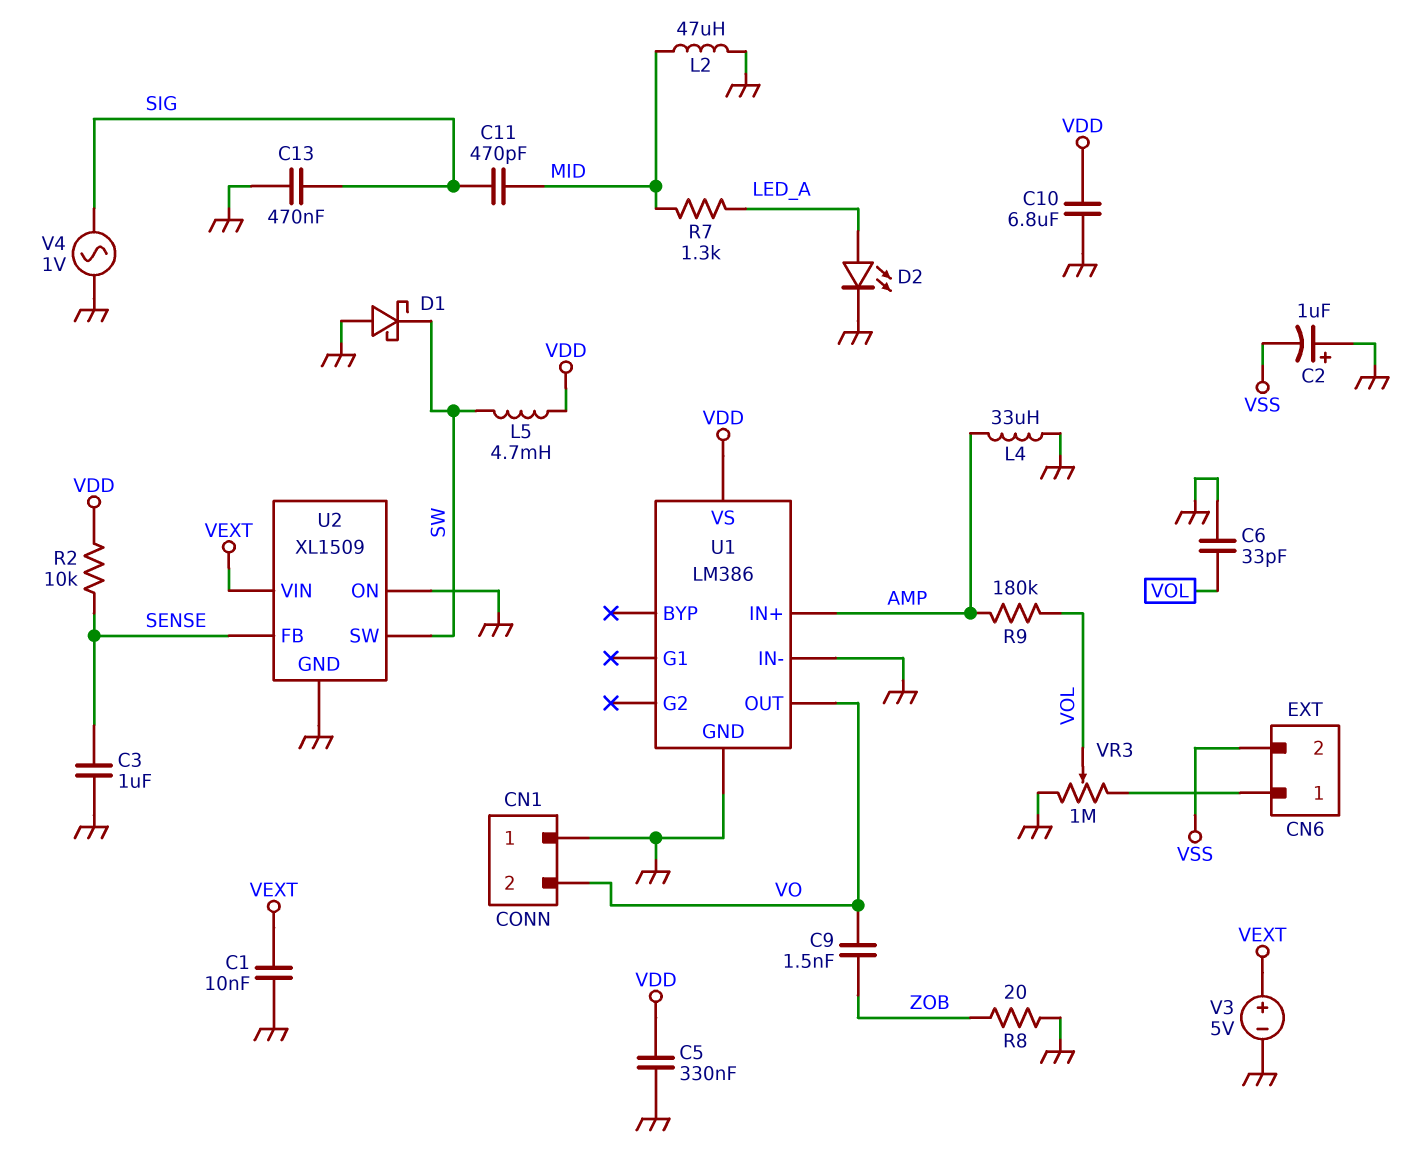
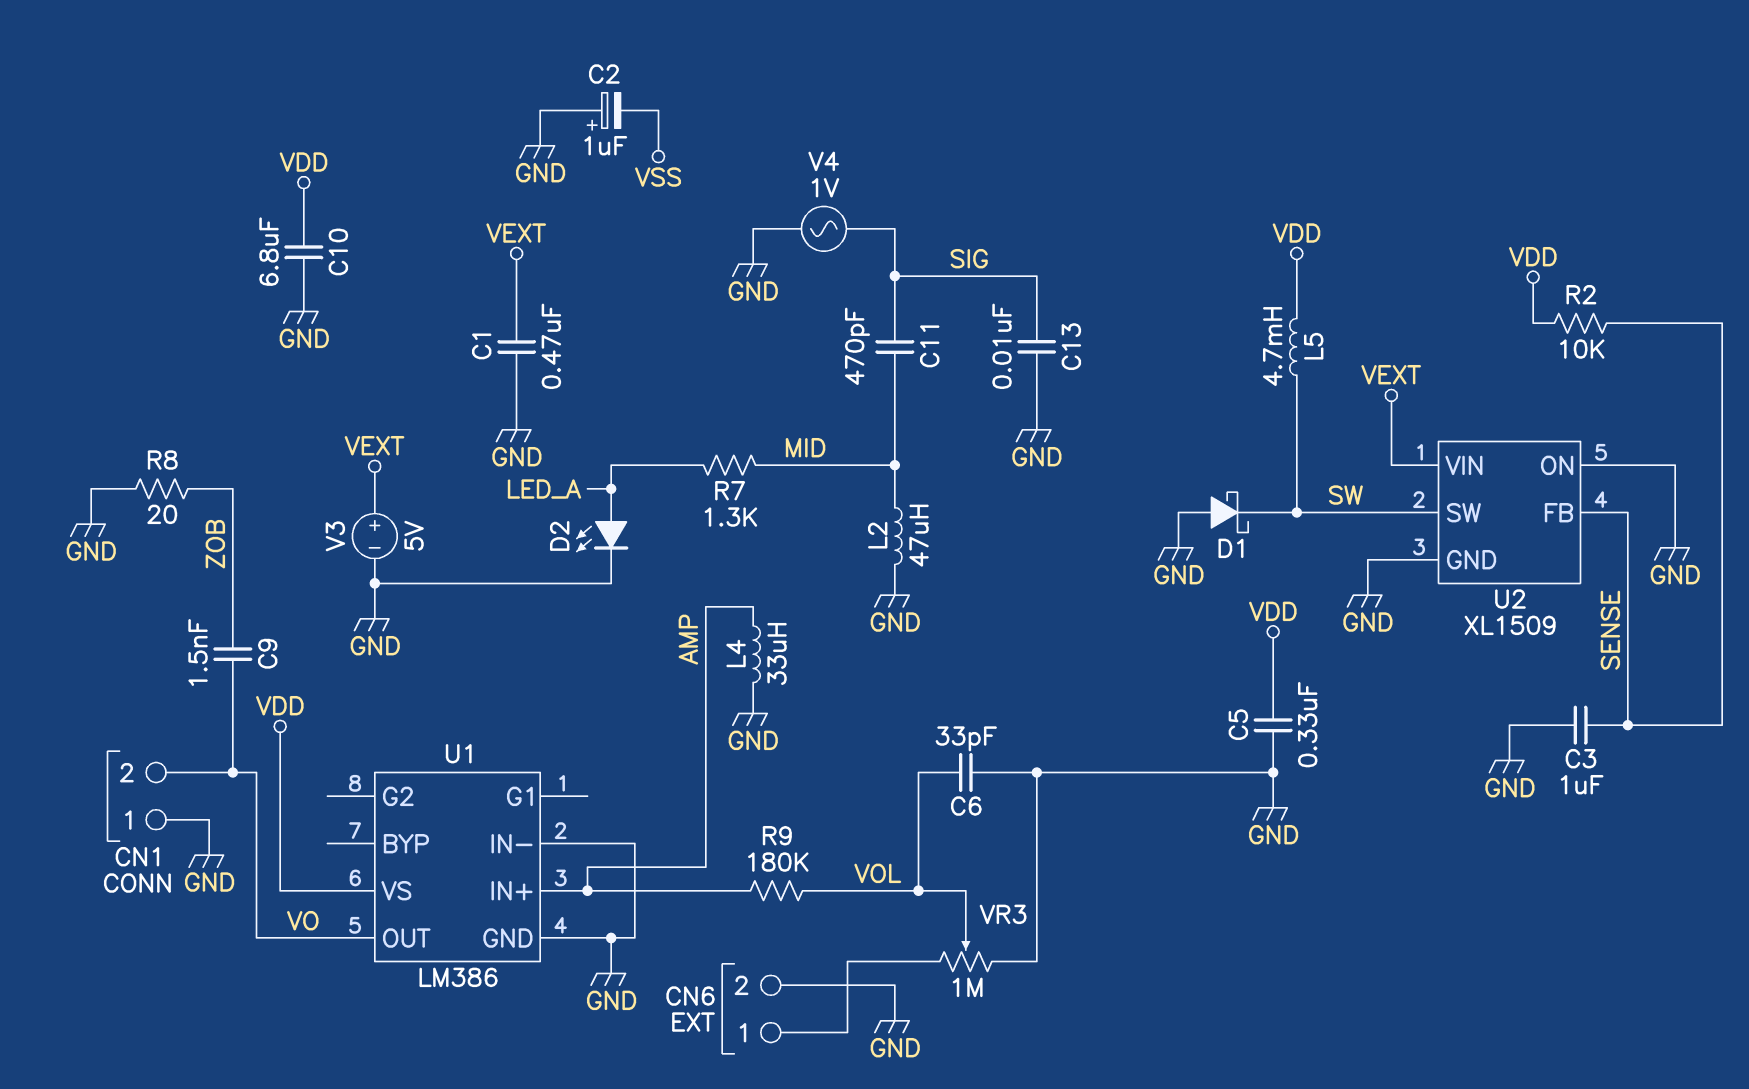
C1: 10nF (GND, VEXT) -> 470nF (GND, VEXT)
C13: 470nF (GND, SIG) -> 10nF (GND, SIG)
CN6 pin 2: VSS -> GND

